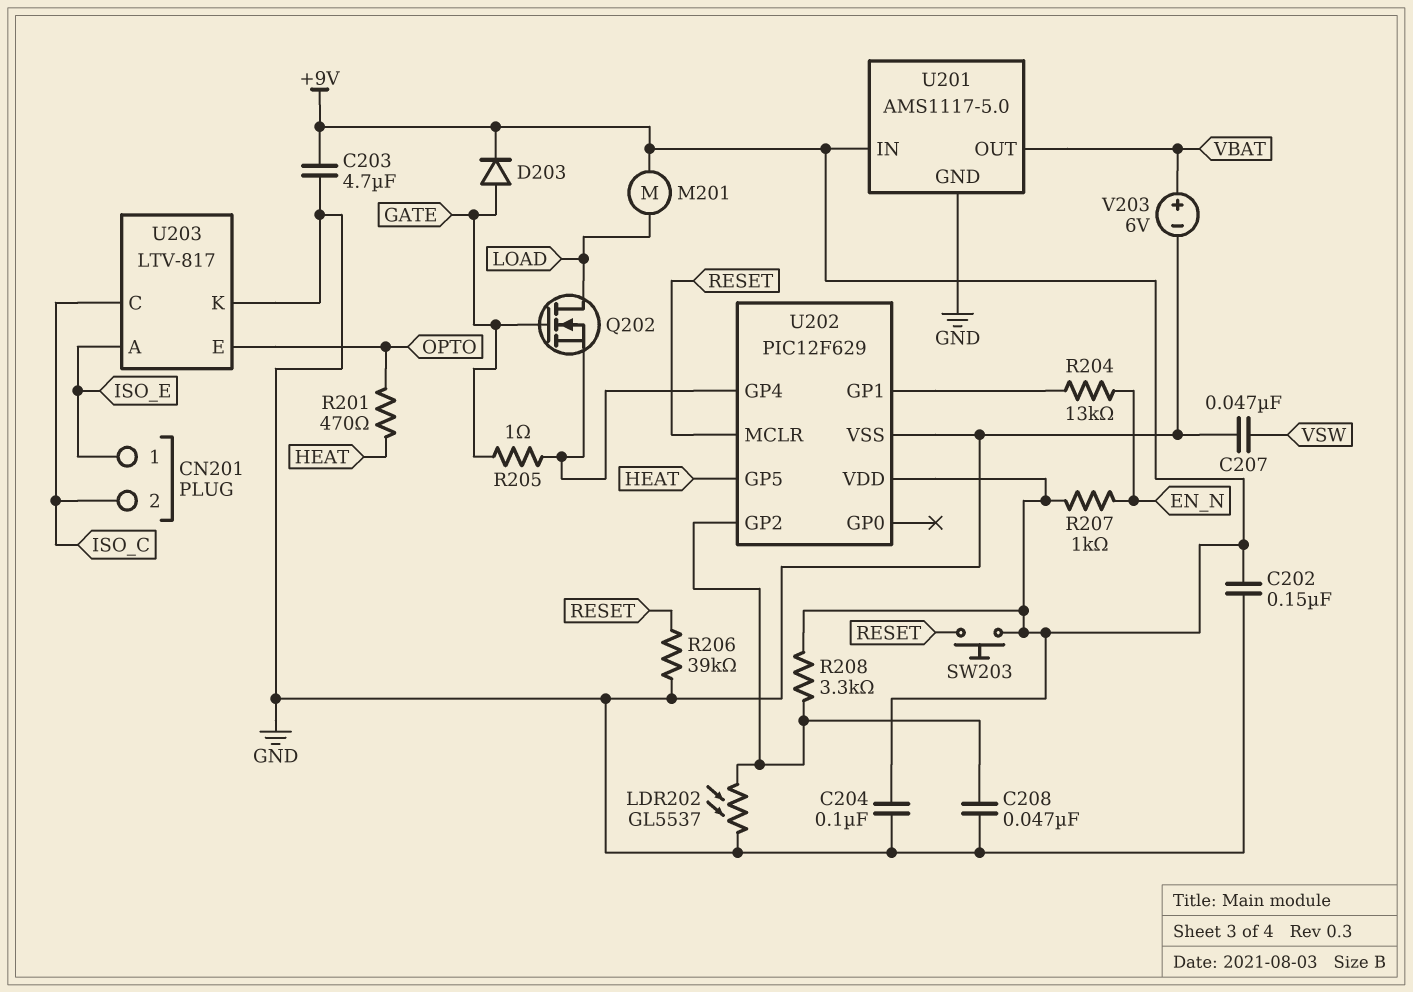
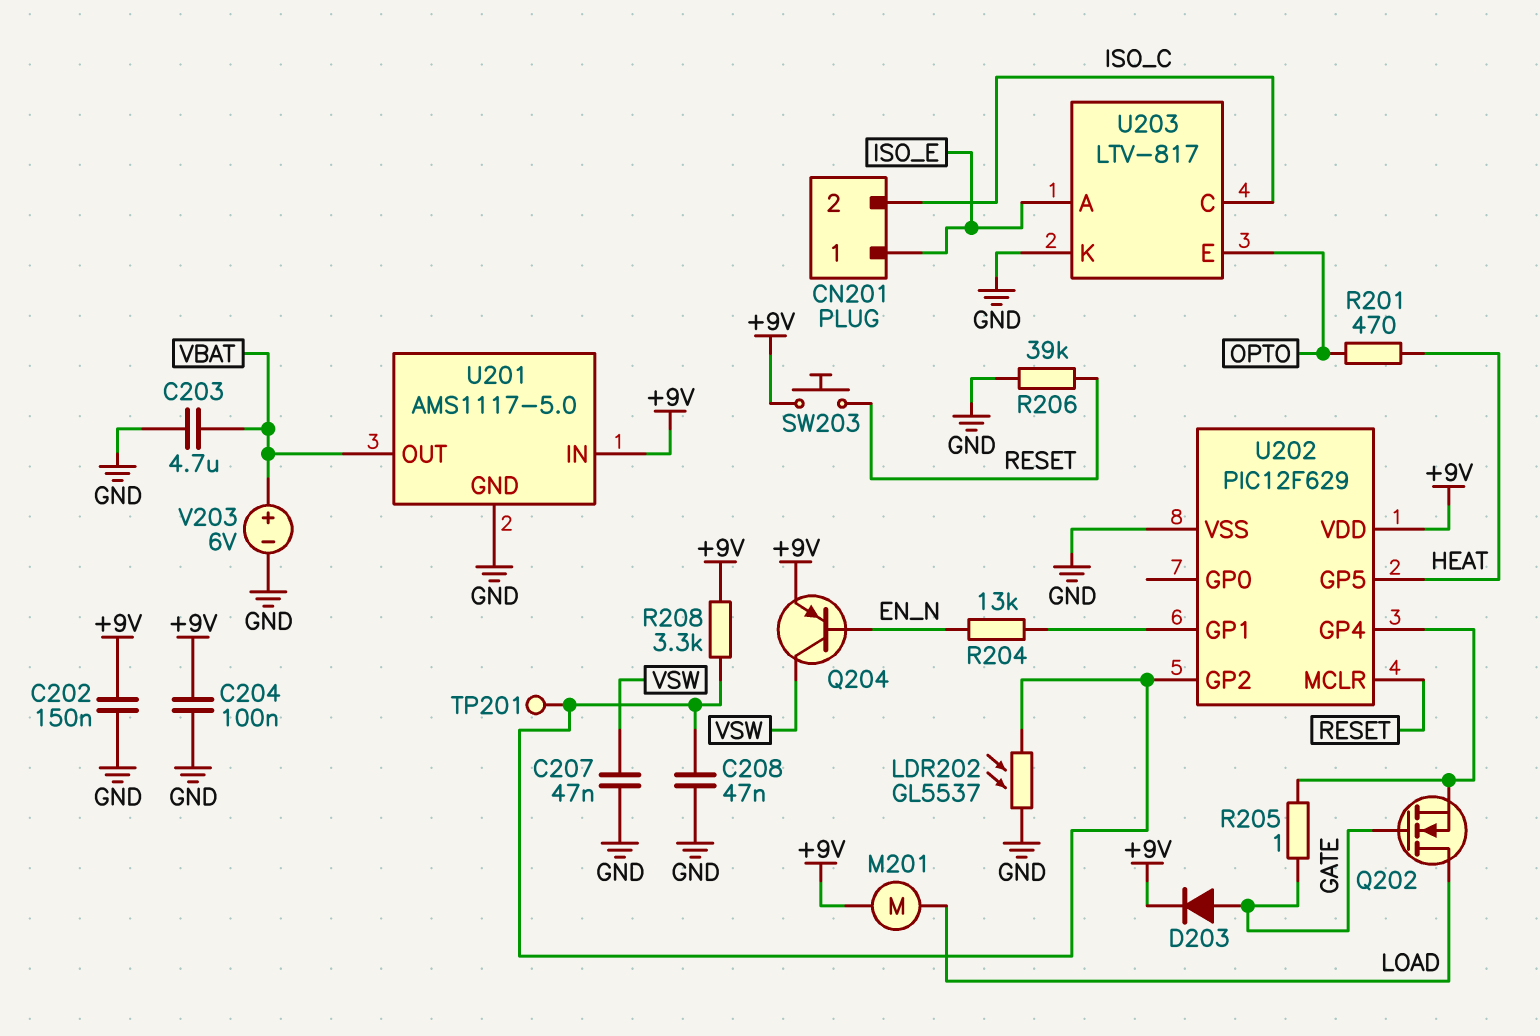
C203: 4.7uF (+9V, GND) -> 4.7uF (GND, VBAT)
Q204: none -> PNP (B EN_N, C VSW, E +9V)
R207: 1k (+9V, EN_N) -> none
TP201: none -> test point (U202/GP2)

